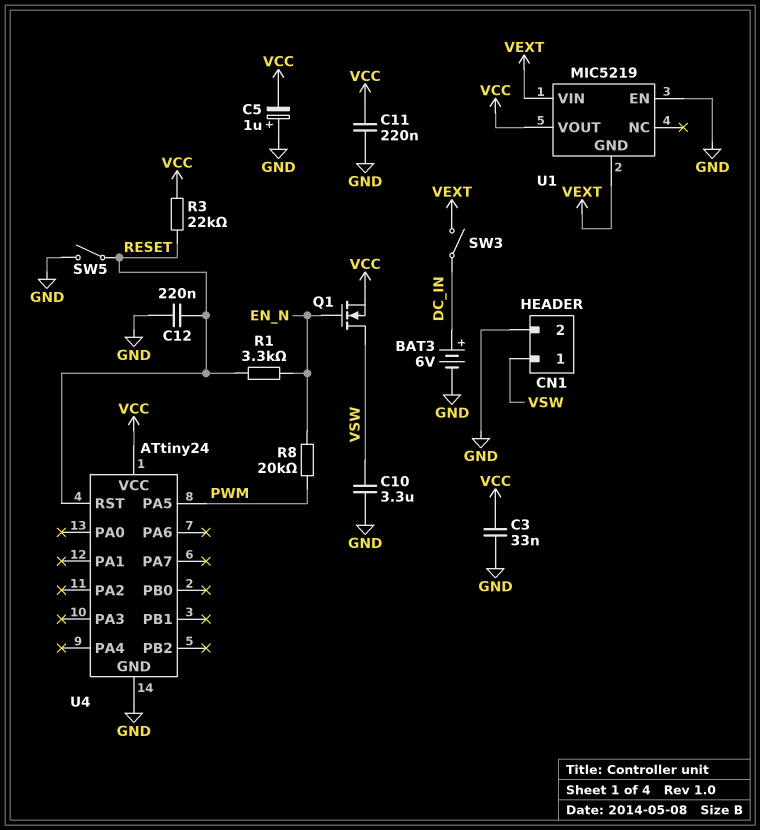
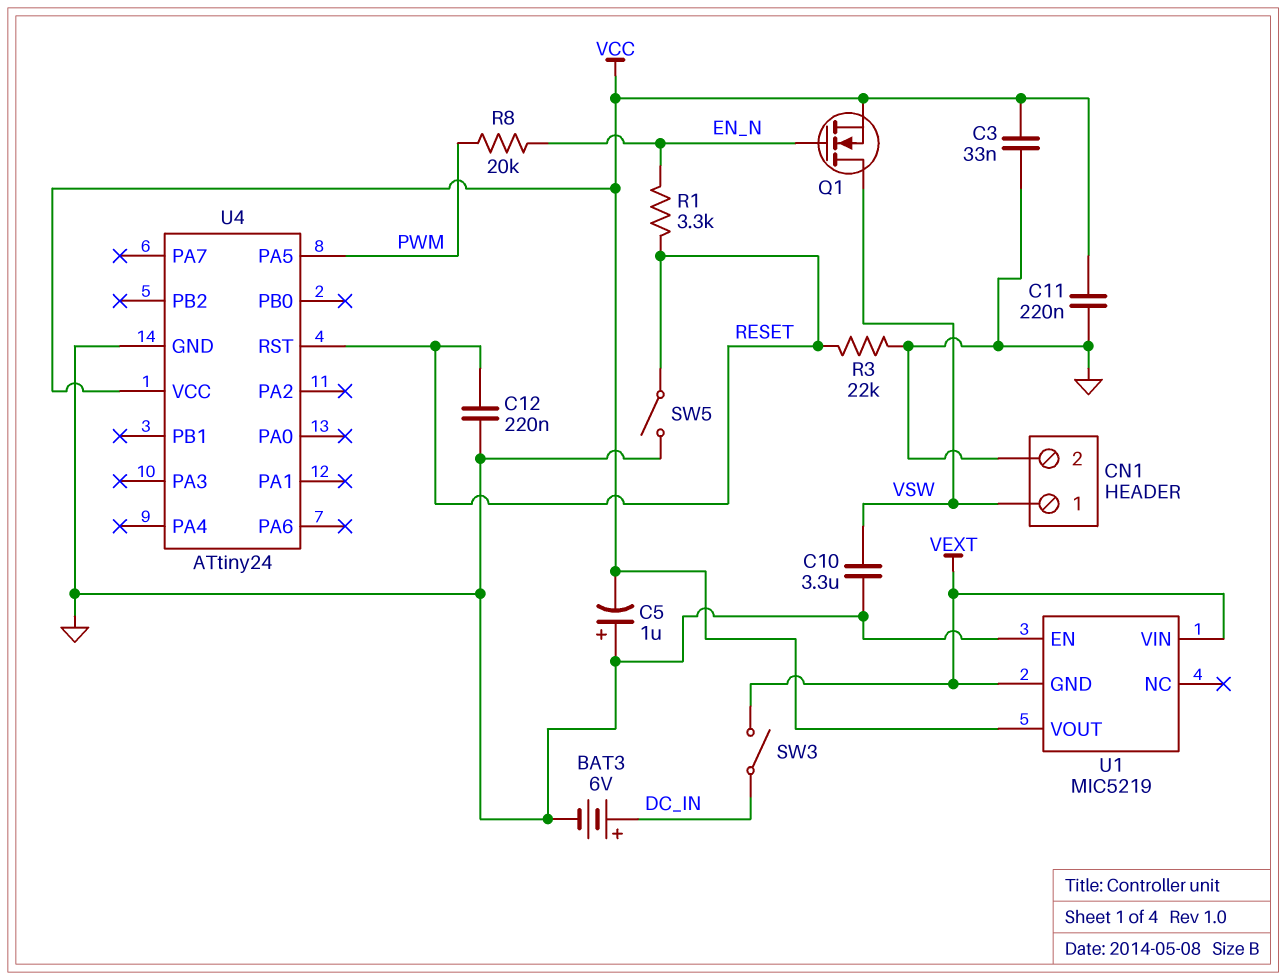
R3: 22k (RESET, VCC) -> 22k (GND, RESET)

